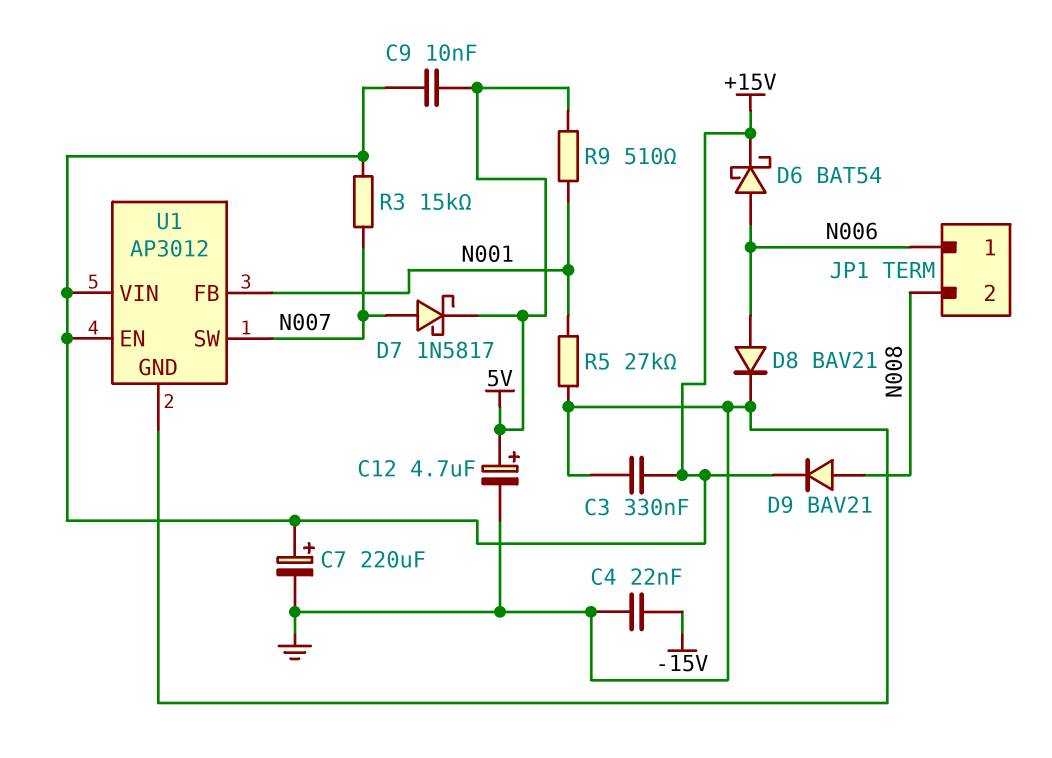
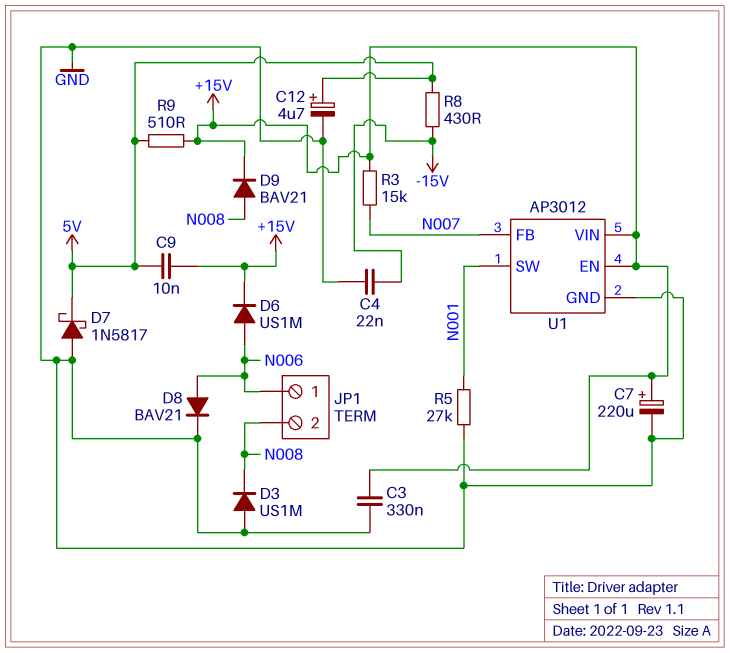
D3: none -> diode US1M (A GND, K N008)
D6: schottky BAT54 (A N006, K +15V) -> diode US1M (A N006, K +15V)
D7: schottky 1N5817 (A N007, K 5V) -> schottky 1N5817 (A GND, K 5V)
R8: none -> 430 (-15V, 5V)
R9: 510 (5V, N001) -> 510 (+15V, 5V)
U1 pin FB: N001 -> N007
U1 pin SW: N007 -> N001

